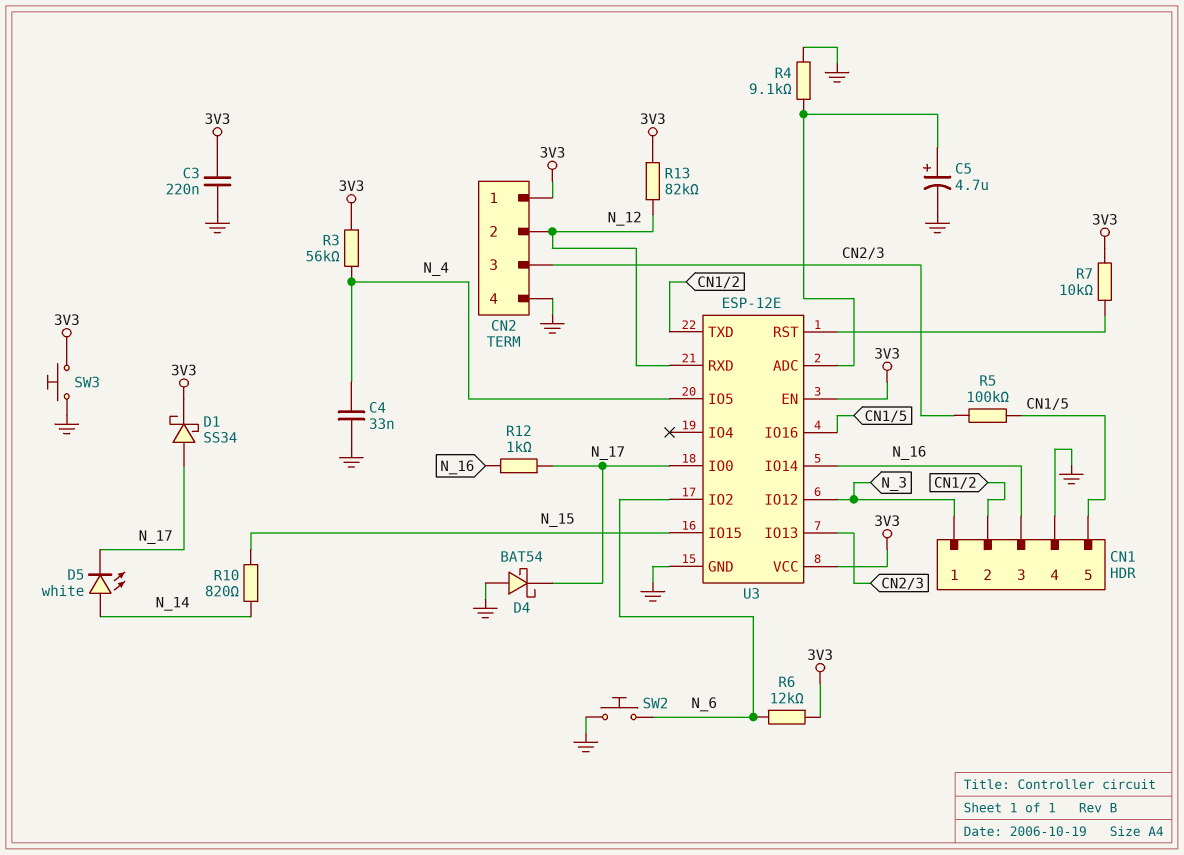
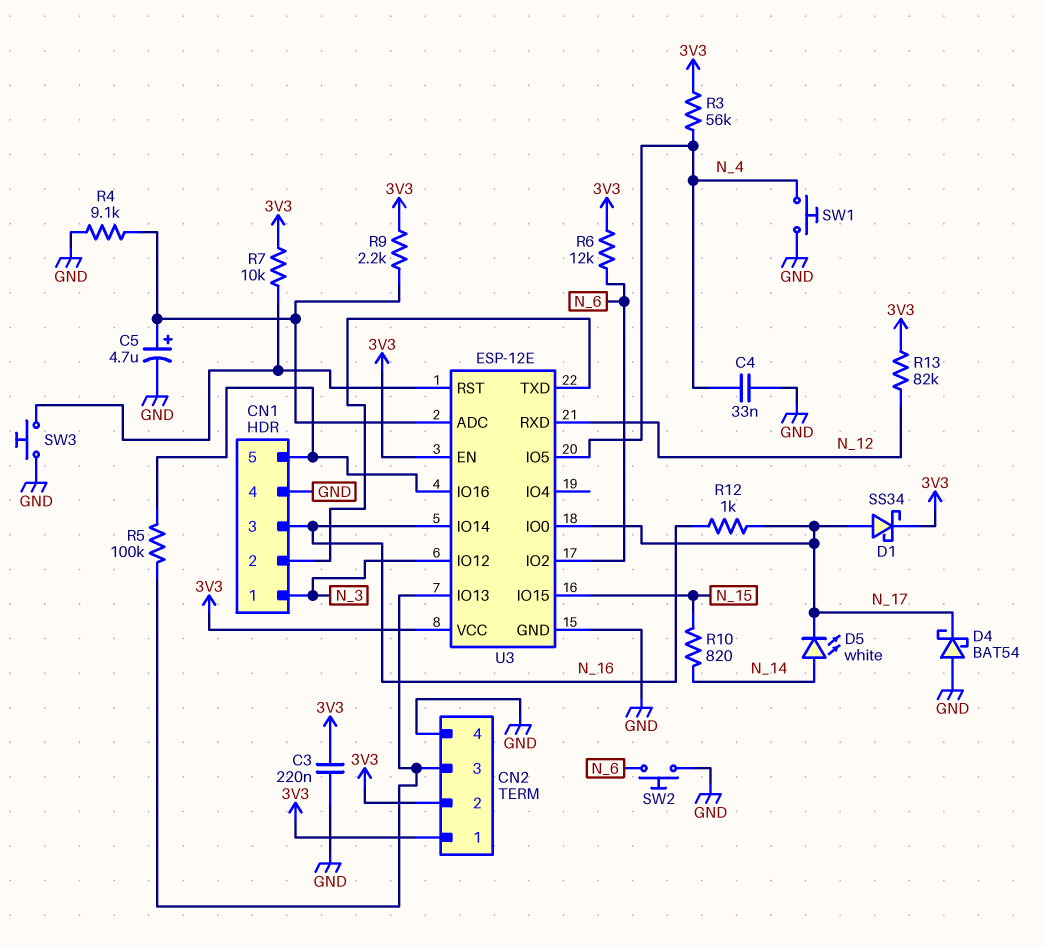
CN2 pin 2: N_12 -> 3V3
R9: none -> 2.2k (3V3, U3/ADC)
SW1: none -> button (GND, N_4)
SW3: button (3V3, GND) -> button (GND, U3/RST)

